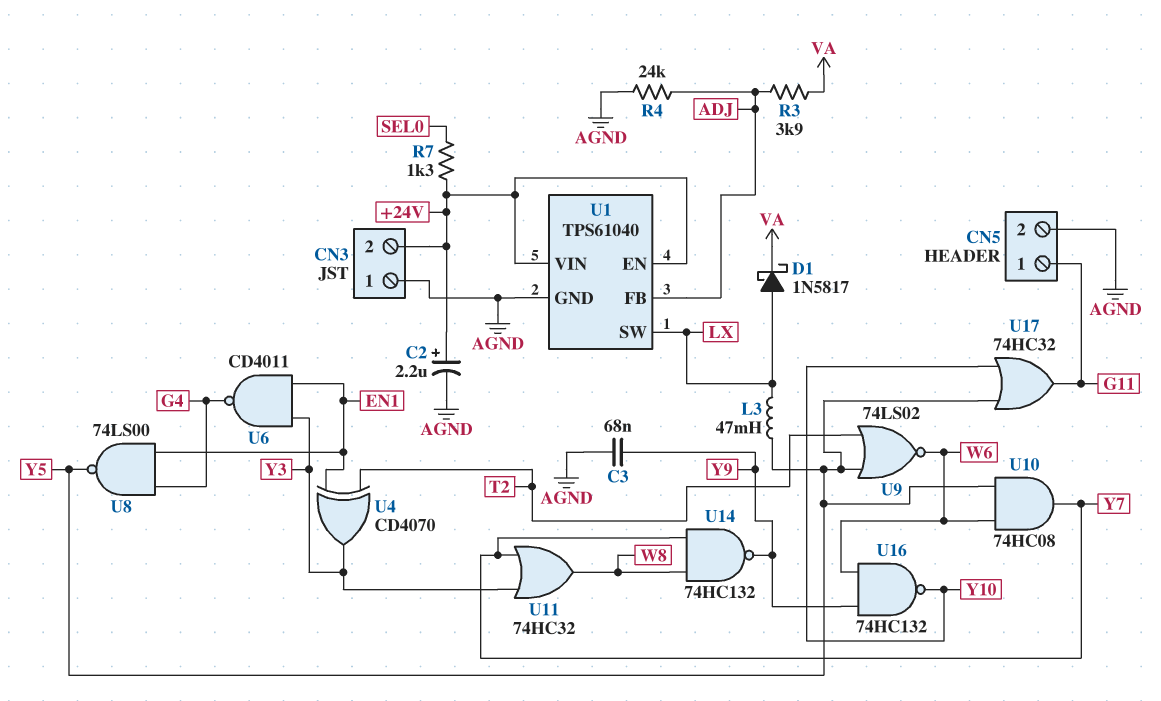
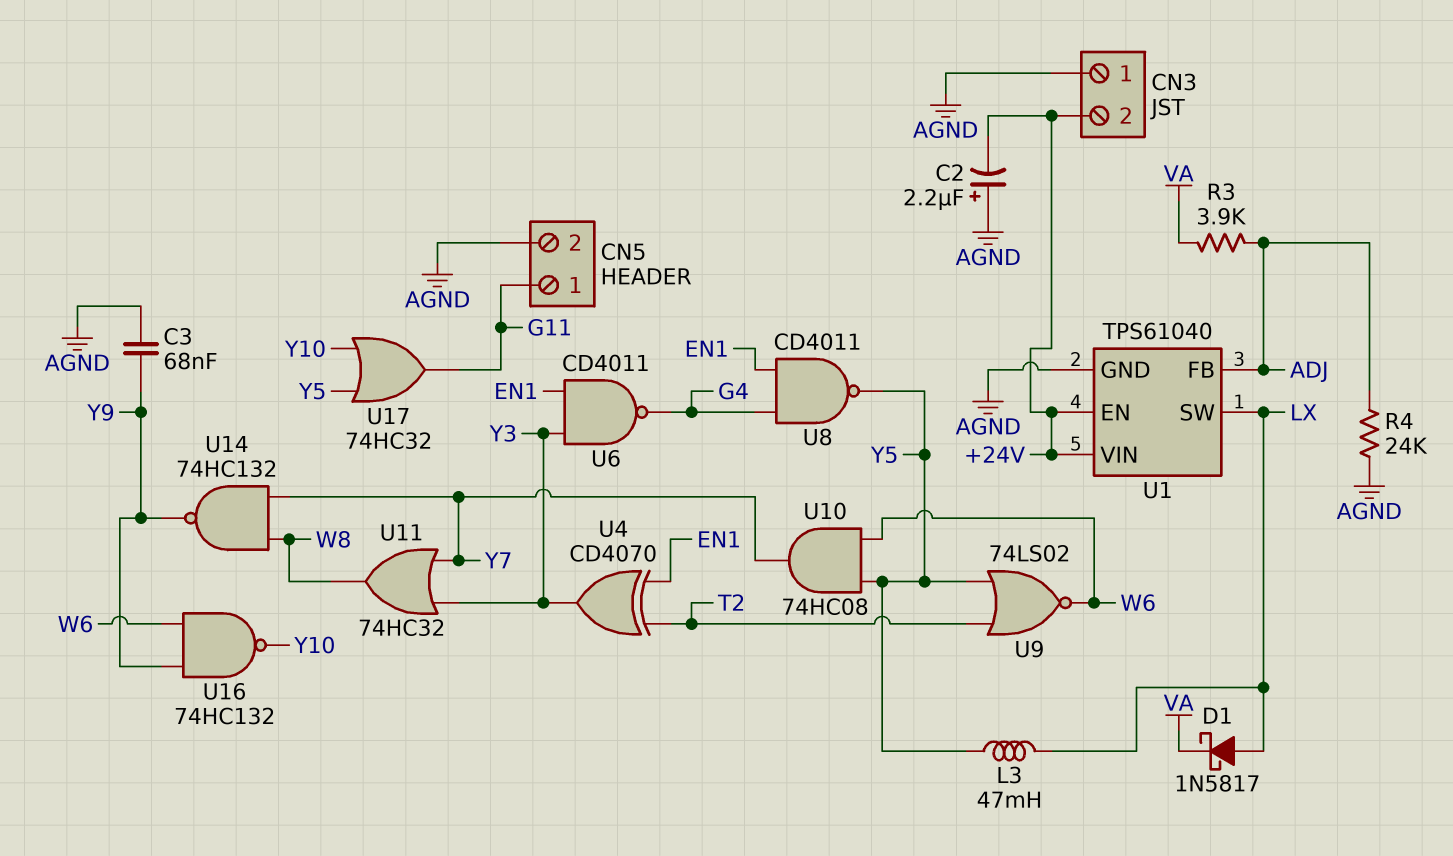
C2: 2.2uF (plus +24V, minus AGND) -> 2.2uF (plus AGND, minus +24V)
R7: 1.3k (+24V, SEL0) -> none
U8: NAND 74LS00 (in EN1, in G4, out Y5) -> NAND CD4011 (in EN1, in G4, out Y5)

